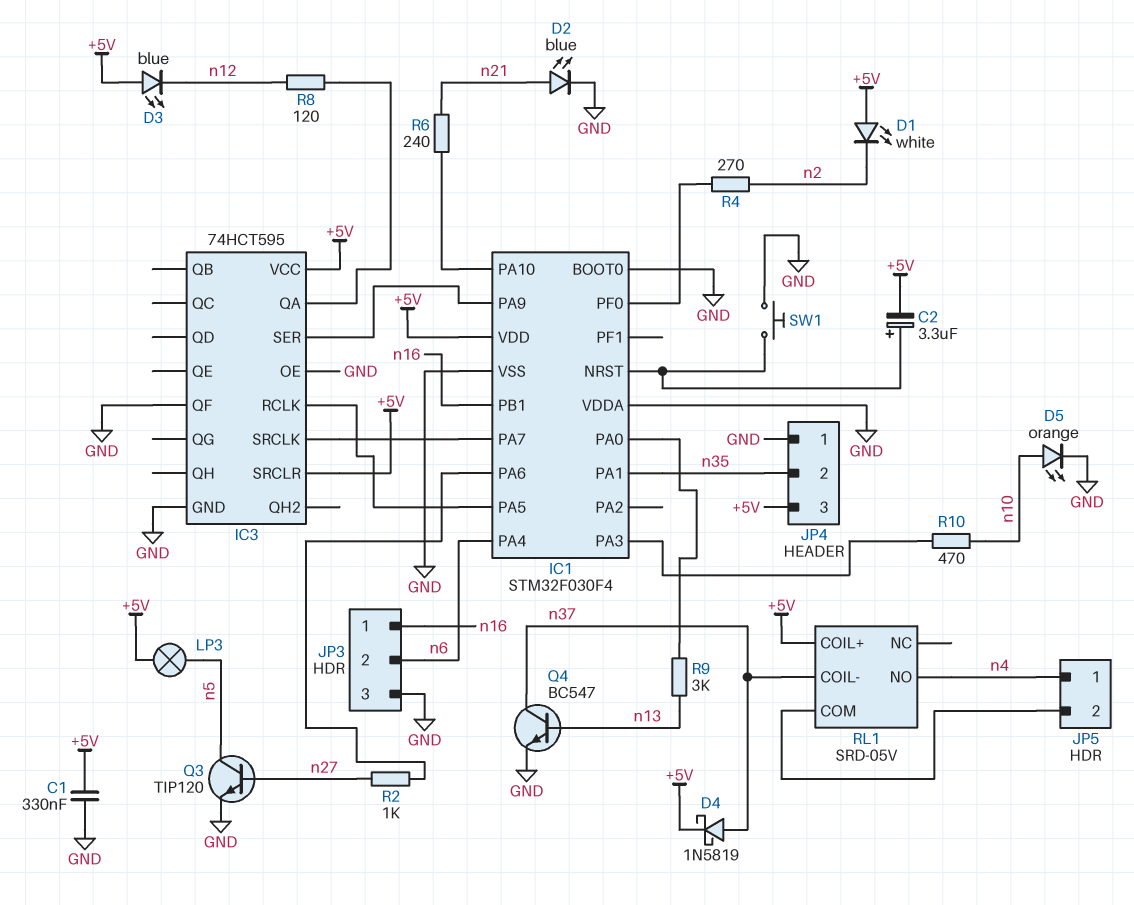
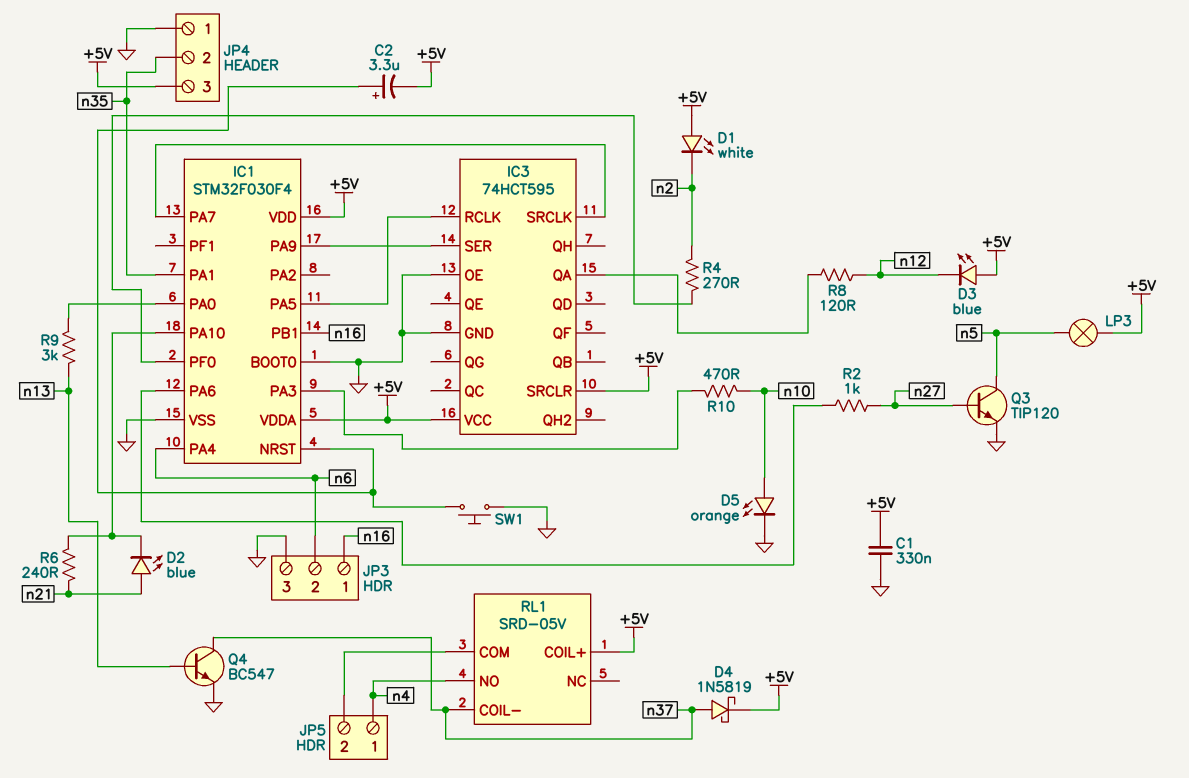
D2: LED blue (A n21, K GND) -> LED blue (A n21, K IC1/PA10)
IC1 pin VDDA: GND -> +5V
IC3 pin QF: GND -> none

